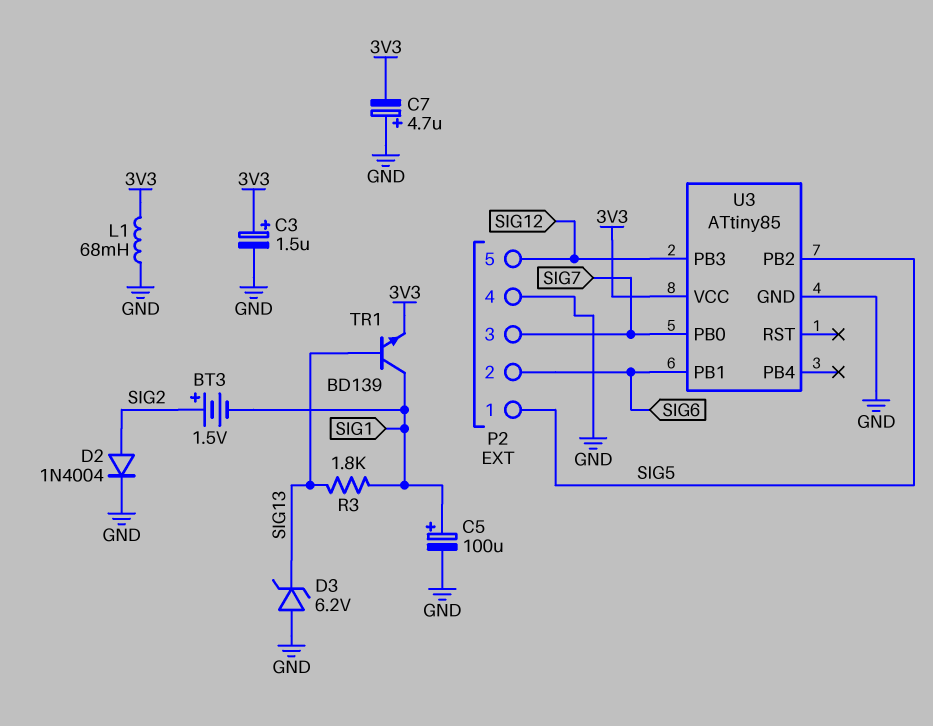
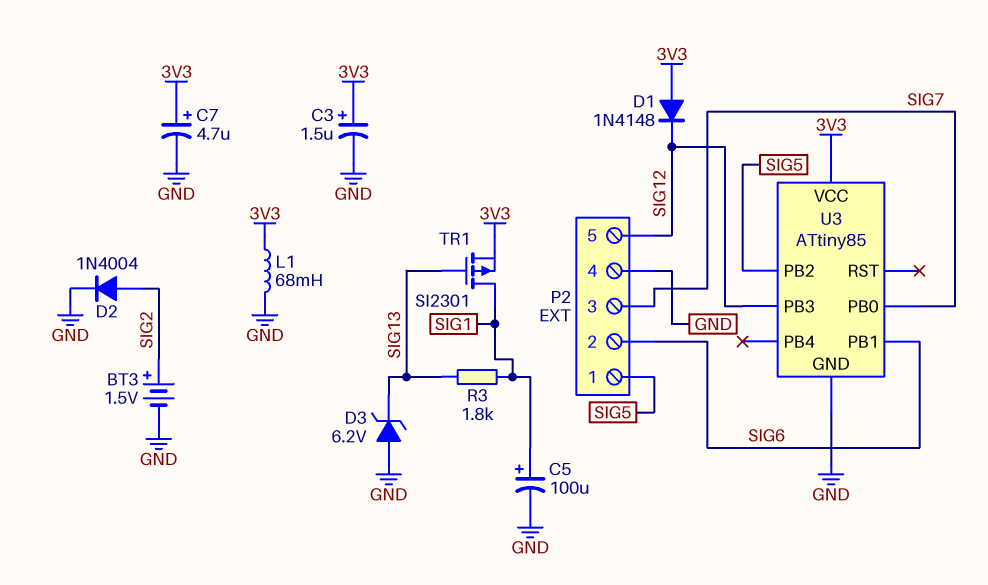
BT3: 1.5V (plus SIG2, minus SIG1) -> 1.5V (plus SIG2, minus GND)
C7: 4.7uF (plus GND, minus 3V3) -> 4.7uF (plus 3V3, minus GND)
D1: none -> diode 1N4148 (A 3V3, K SIG12)
TR1: NPN BD139 (B SIG13, C SIG1, E 3V3) -> PMOS SI2301 (G SIG13, D SIG1, S 3V3)

